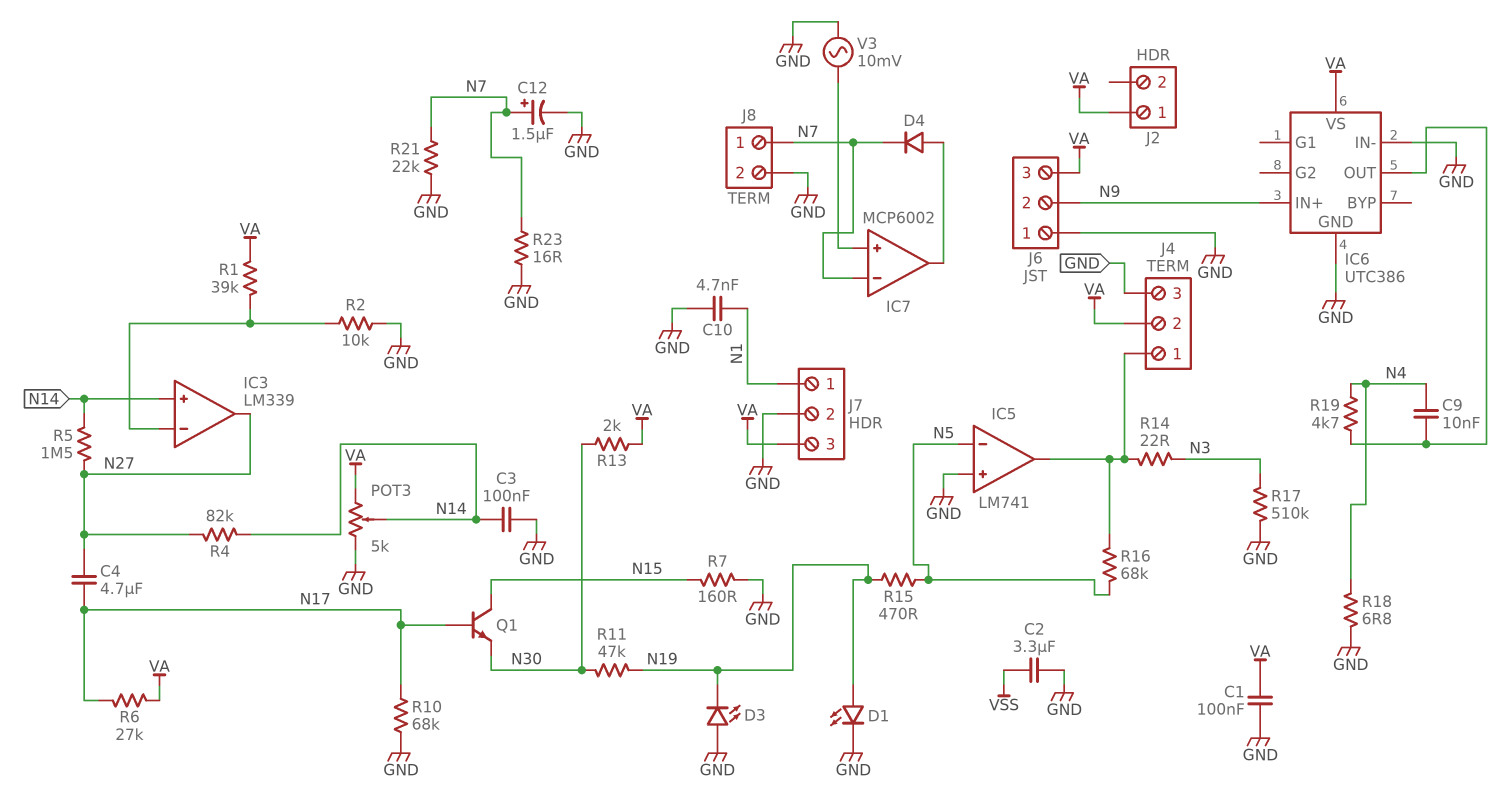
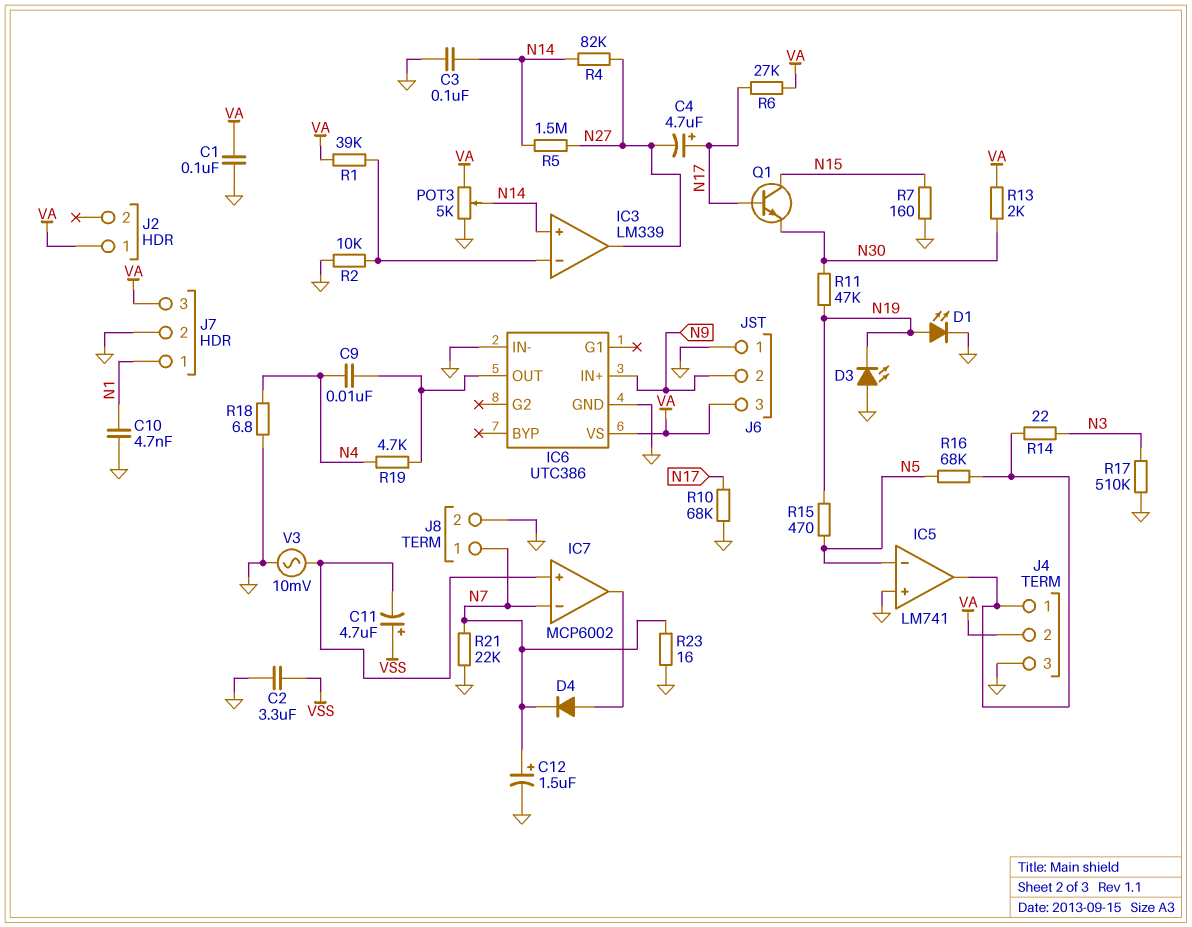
C4: 4.7uF (N17, N27) -> 4.7uF (plus N17, minus N27)
C11: none -> 4.7uF (plus VSS, minus IC7/in+)

